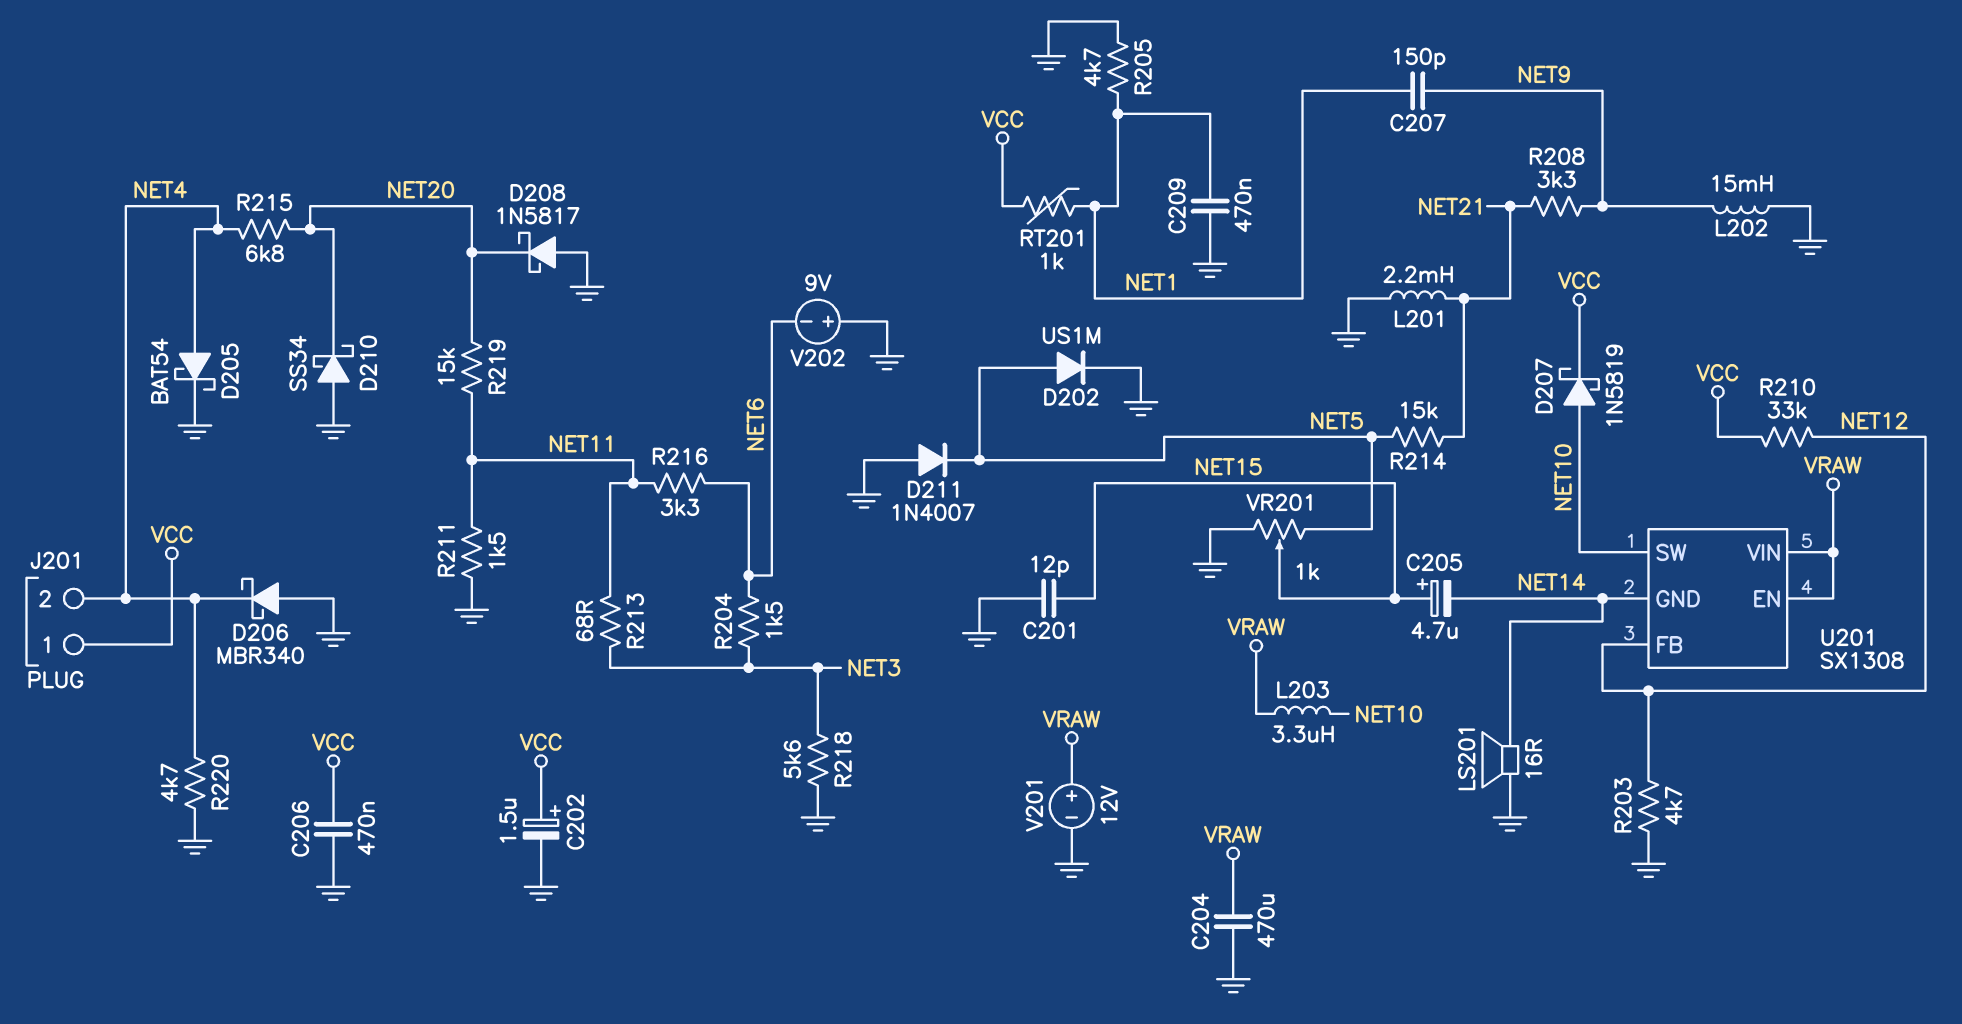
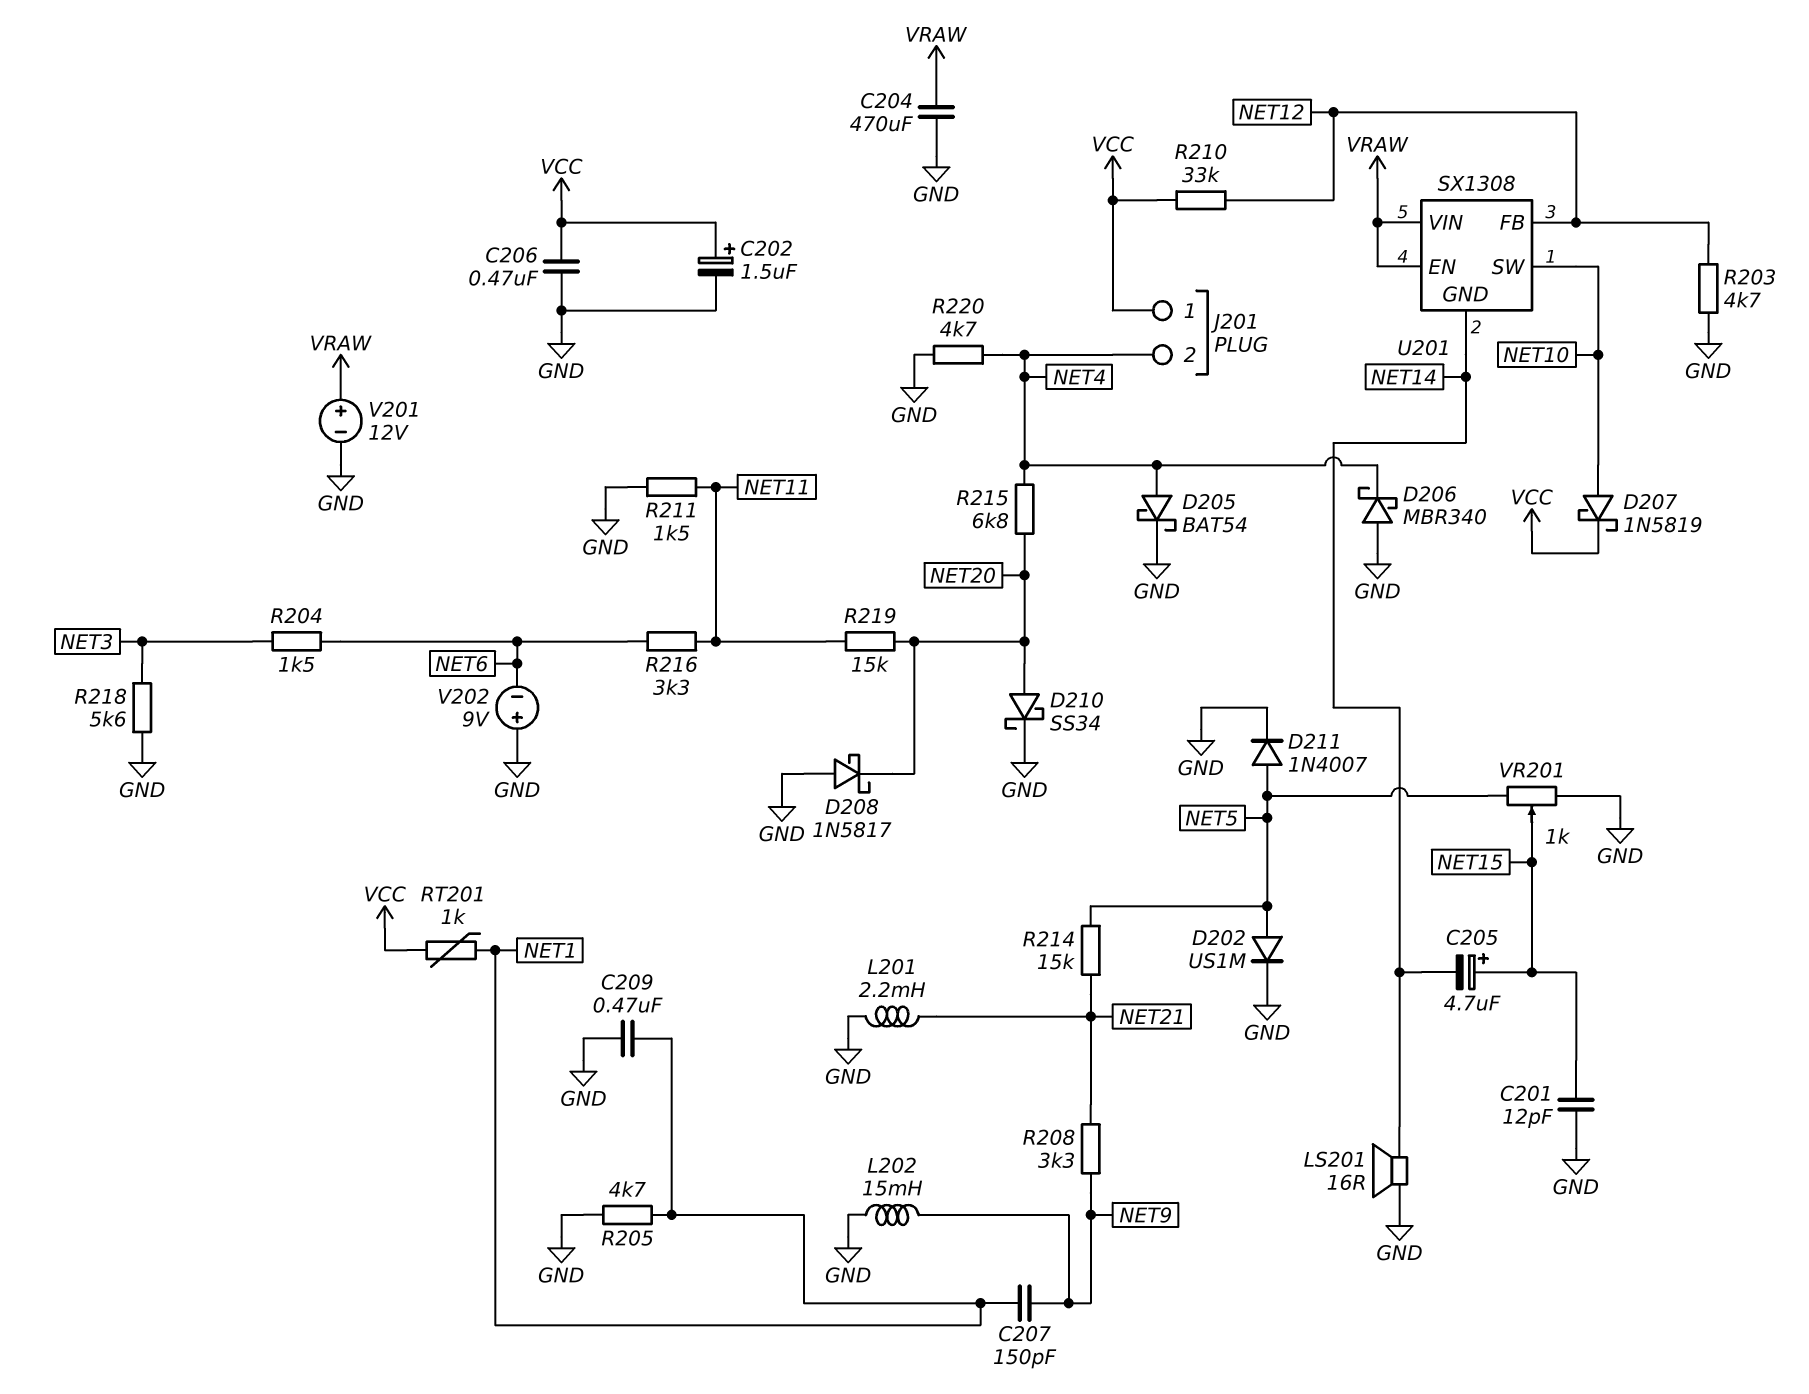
D210: schottky SS34 (A GND, K NET20) -> schottky SS34 (A NET20, K GND)
D211: diode 1N4007 (A GND, K NET5) -> diode 1N4007 (A NET5, K GND)
L203: 3.3uH (NET10, VRAW) -> none
R213: 68 (NET3, NET11) -> none

